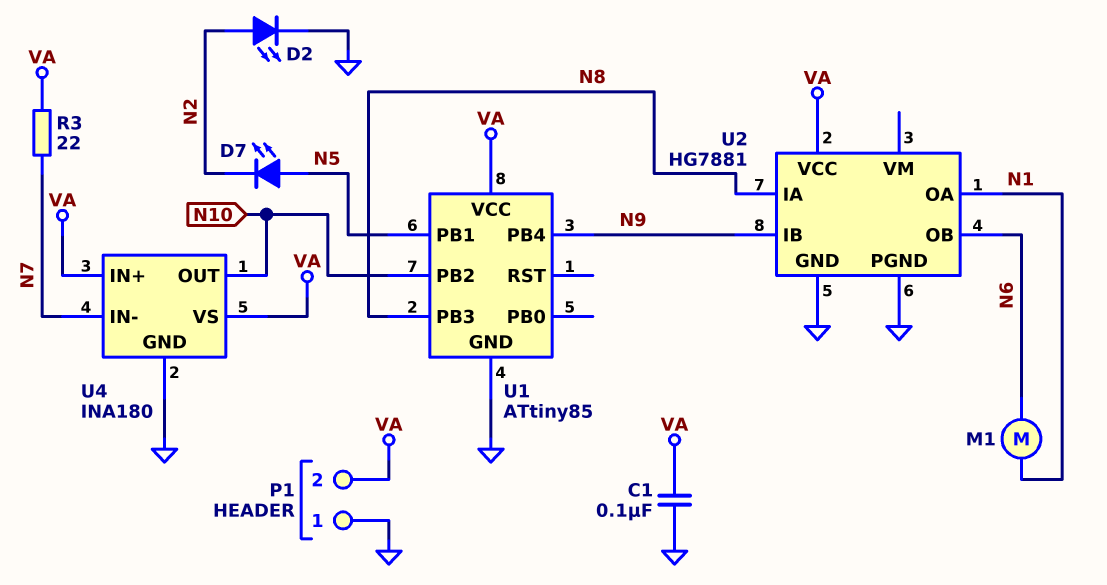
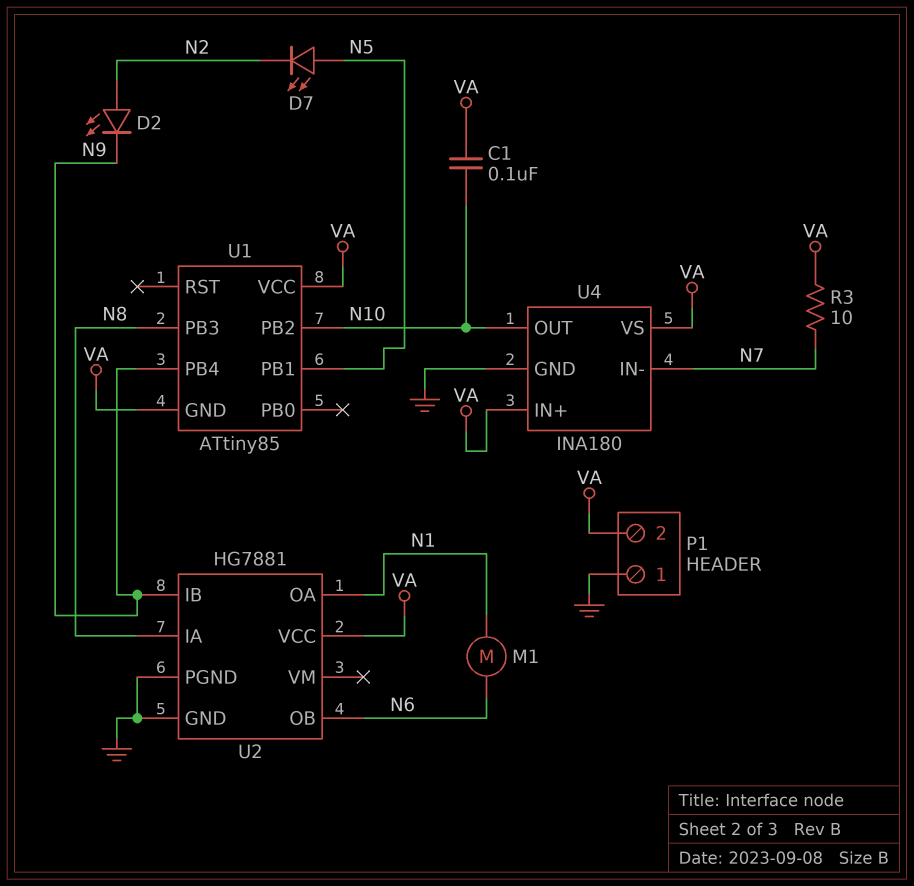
C1: 100nF (GND, VA) -> 100nF (N10, VA)
D2: LED (A N2, K GND) -> LED (A N2, K N9)
R3: 22 (N7, VA) -> 10 (N7, VA)
U1 pin GND: GND -> VA

